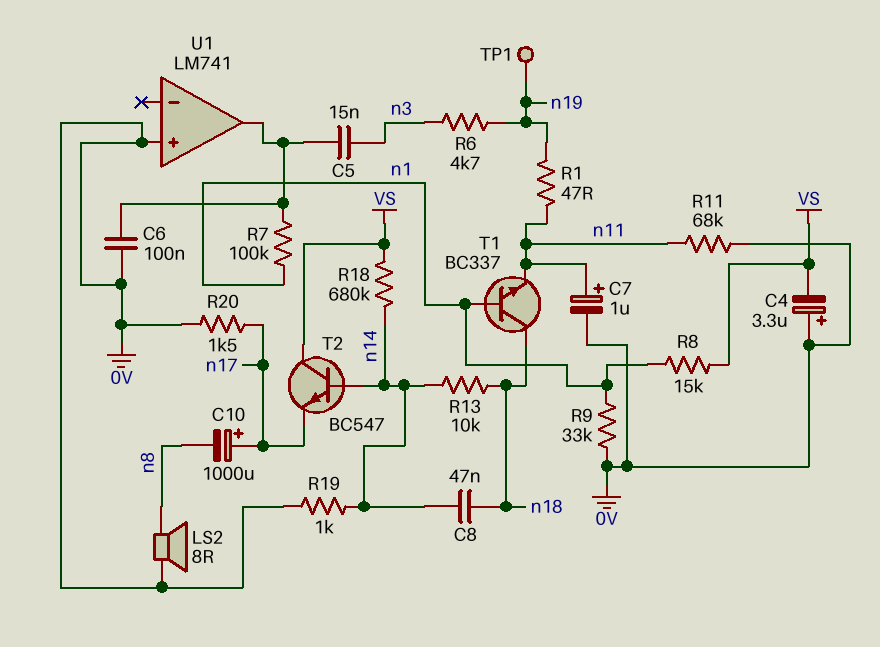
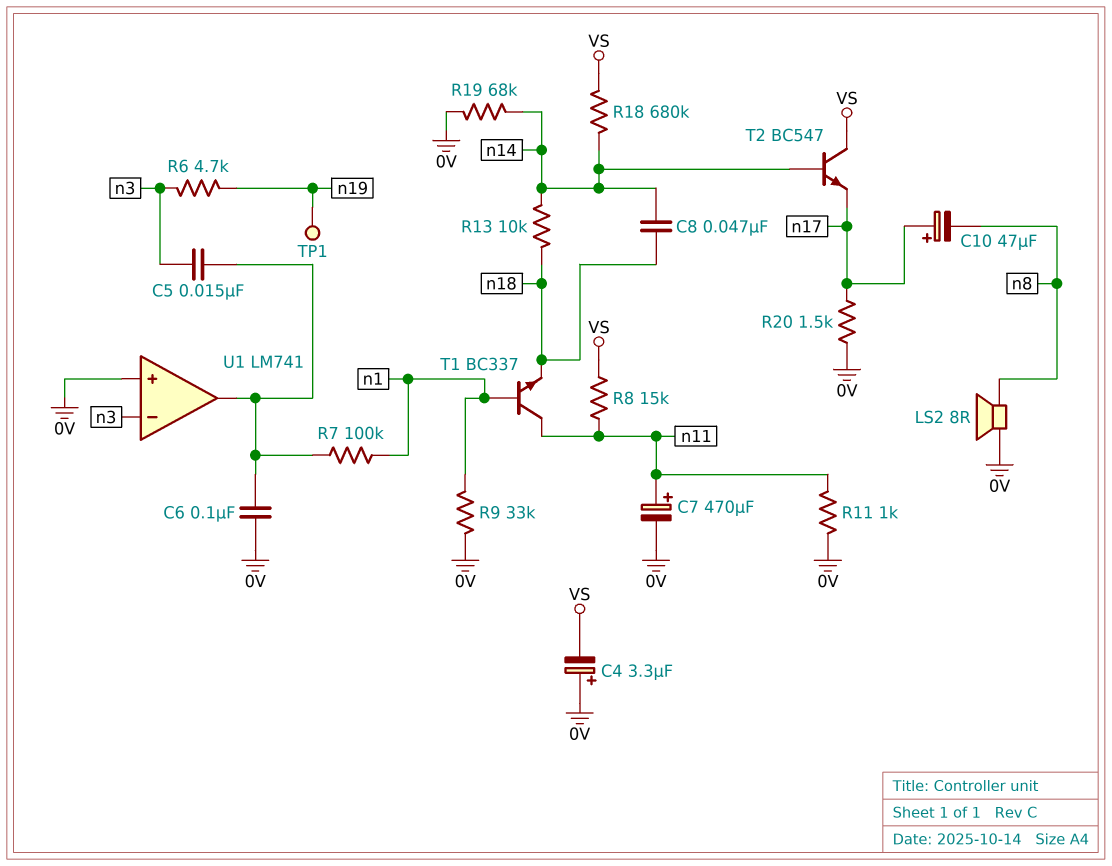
C7: 1uF (plus n11, minus 0V) -> 470uF (plus n11, minus 0V)
C10: 1000uF (plus n17, minus n8) -> 47uF (plus n17, minus n8)
R1: 47 (n11, n19) -> none
R8: 15k (VS, n1) -> 15k (VS, n11)
R11: 68k (0V, n11) -> 1k (0V, n11)
R19: 1k (0V, n14) -> 68k (0V, n14)
T1: NPN BC337 (B n1, C n18, E n11) -> NPN BC337 (B n1, C n11, E n18)
U1 pin in-: none -> n3

